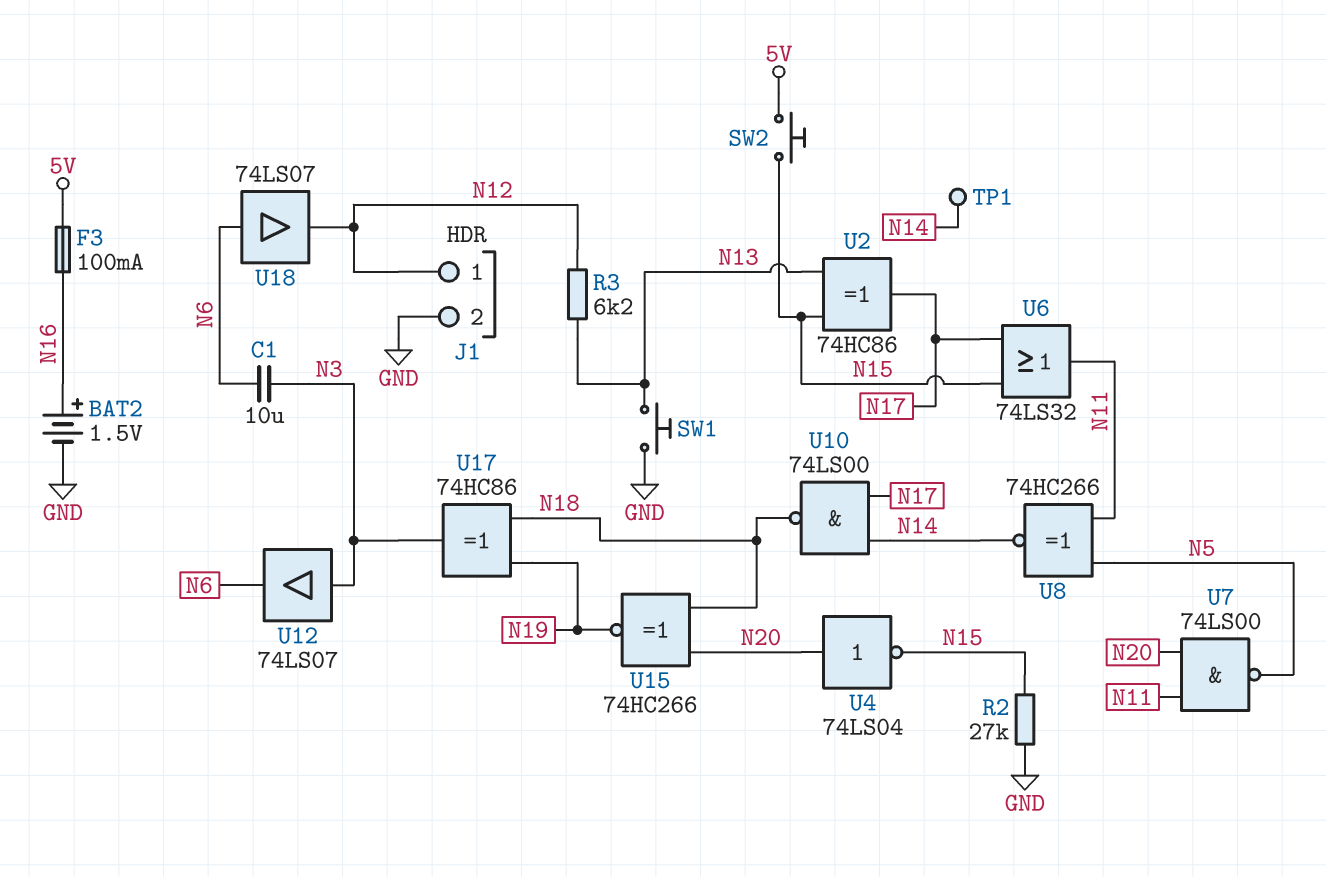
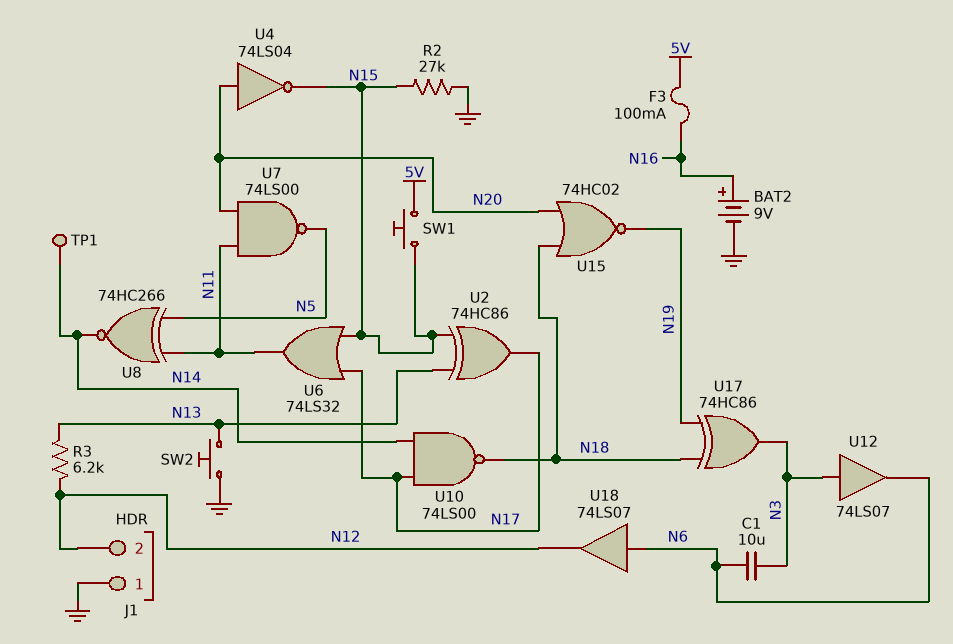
BAT2: 1.5V (plus N16, minus GND) -> 9V (plus N16, minus GND)
J1 pin 1: N12 -> GND
J1 pin 2: GND -> N12
SW1: button (GND, N13) -> button (5V, N15)
SW2: button (5V, N15) -> button (GND, N13)
U15: XNOR 74HC266 (in N18, in N20, out N19) -> NOR 74HC02 (in N18, in N20, out N19)

